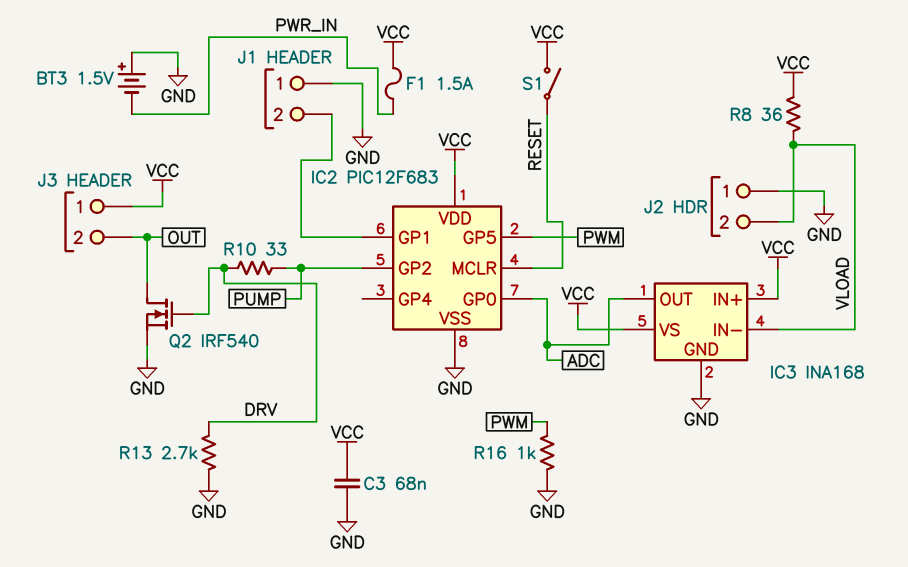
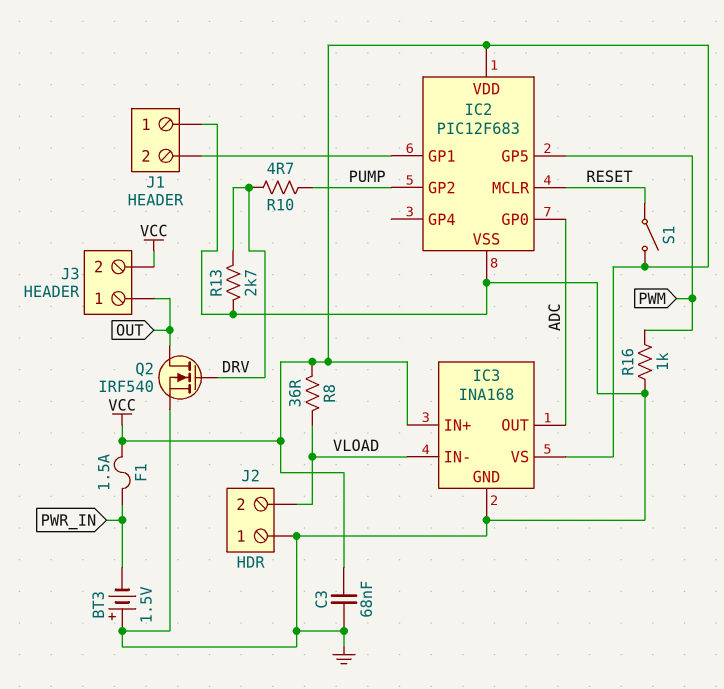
J3 pin 1: VCC -> OUT
J3 pin 2: OUT -> VCC
R10: 33 (DRV, PUMP) -> 4.7 (DRV, PUMP)

